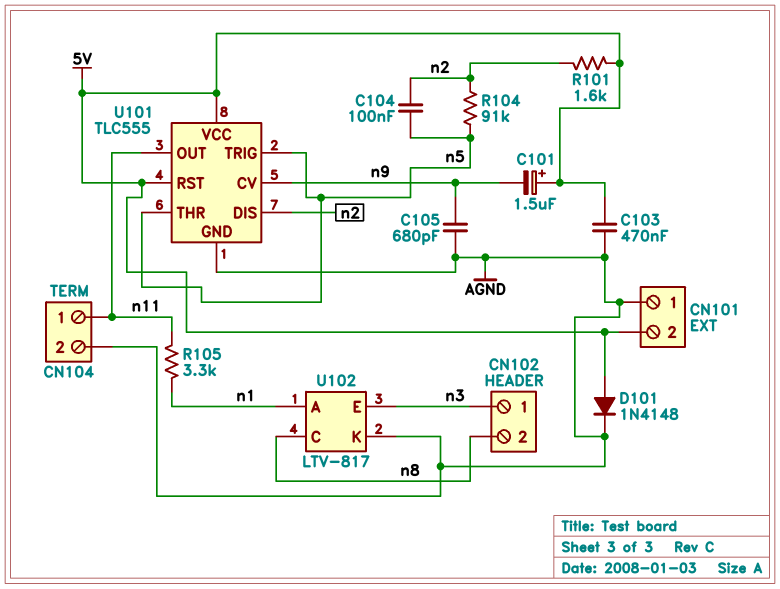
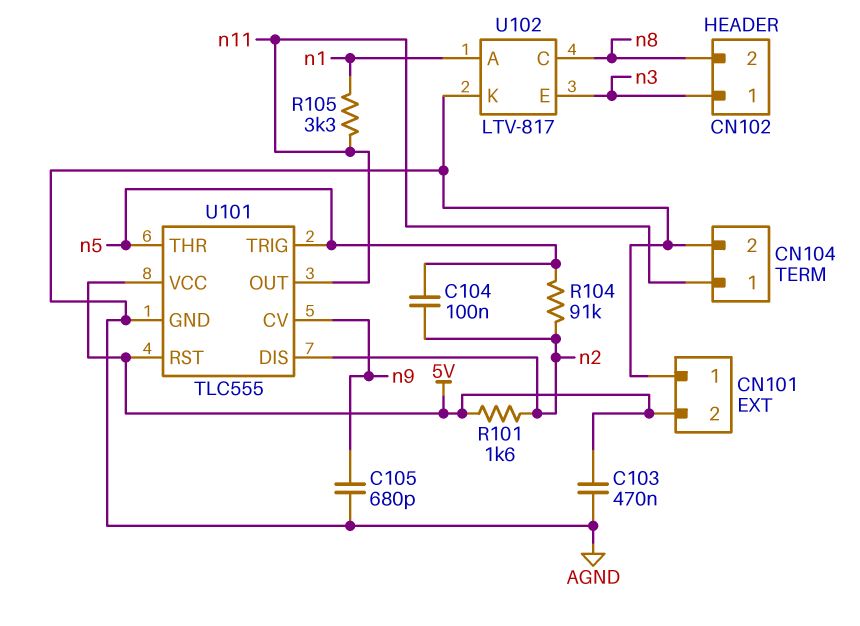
C101: 1.5uF (plus 5V, minus n9) -> none
D101: diode 1N4148 (A 5V, K AGND) -> none

